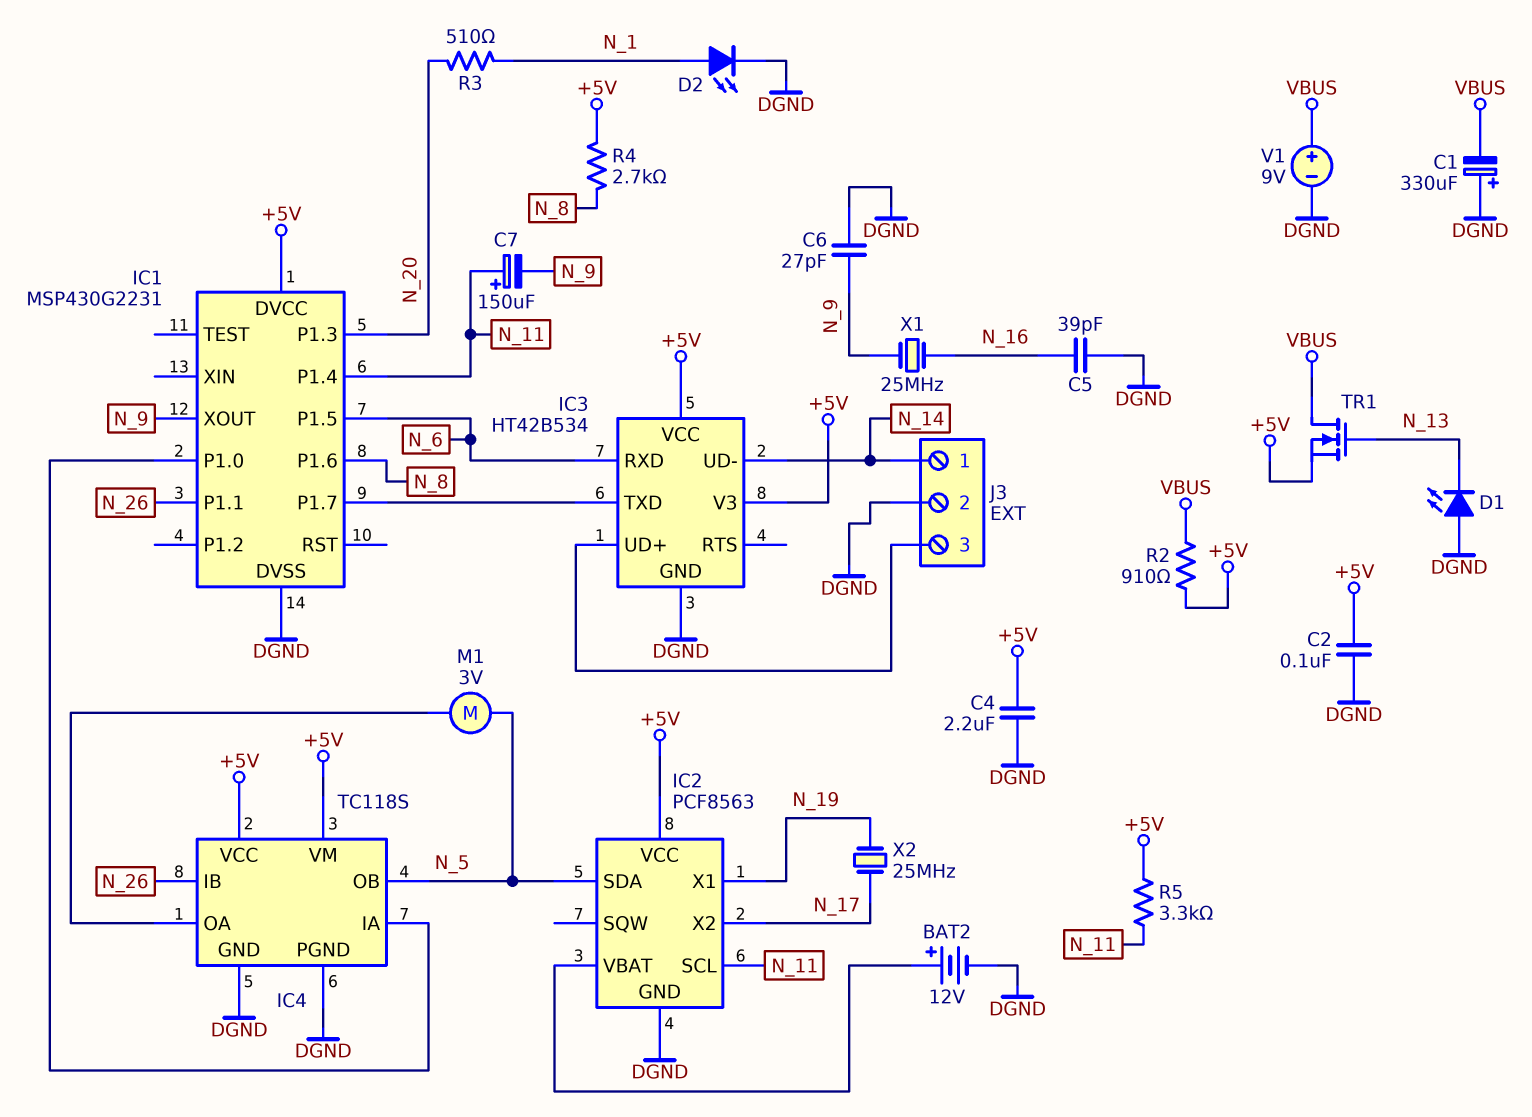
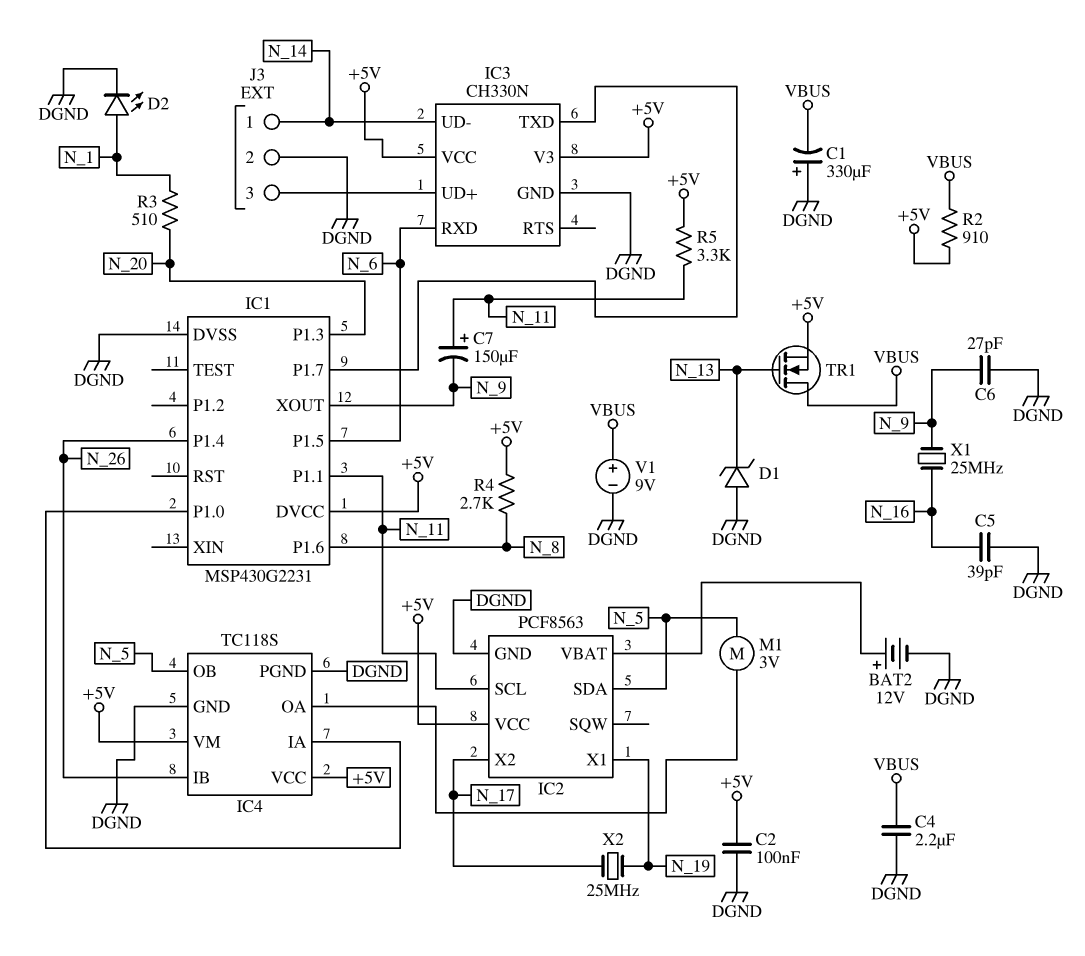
C4: 2.2uF (+5V, DGND) -> 2.2uF (DGND, VBUS)
D1: LED (A DGND, K N_13) -> zener (A DGND, K N_13)
IC1 pin P1.1: N_26 -> N_11
IC1 pin P1.4: N_11 -> N_26
IC3: HT42B534 -> CH330N

